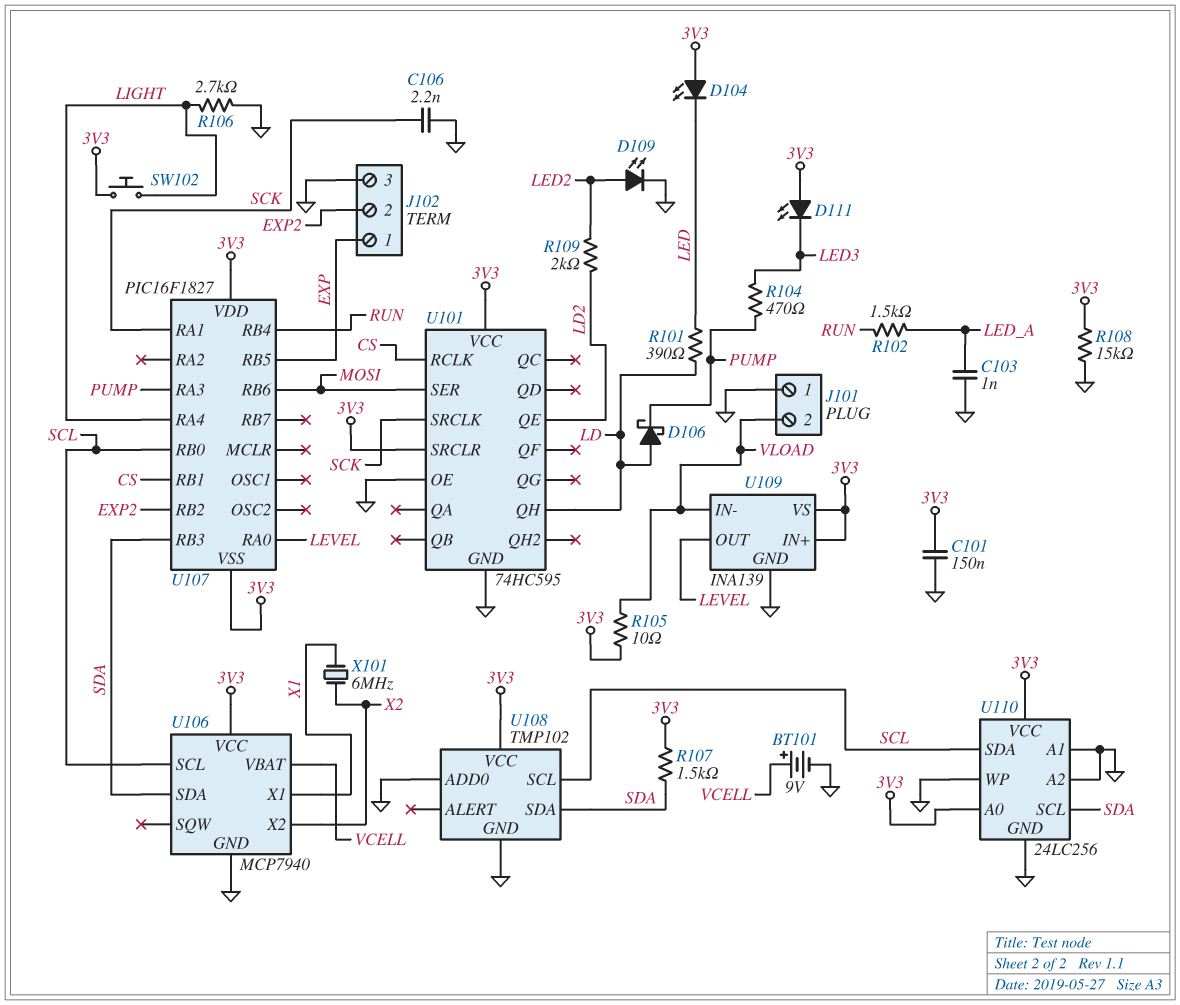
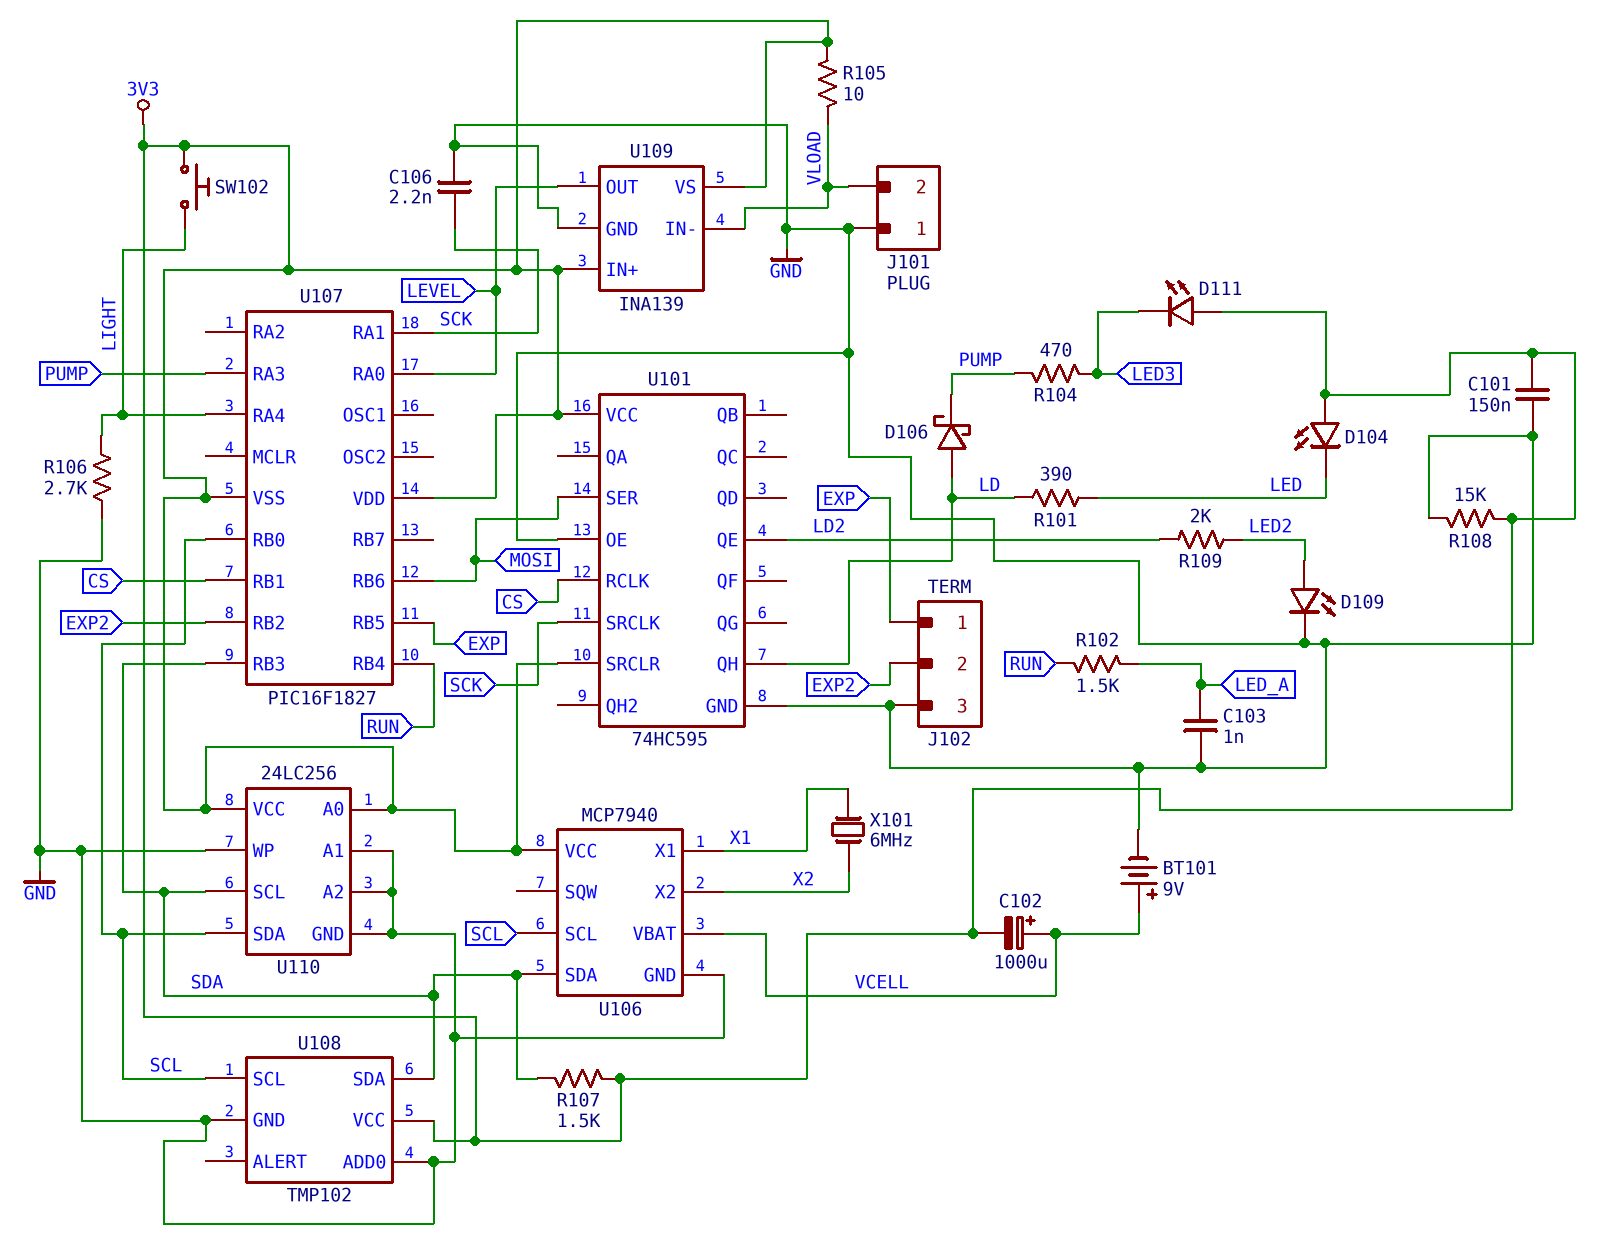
C102: none -> 1000uF (plus VCELL, minus 3V3)

